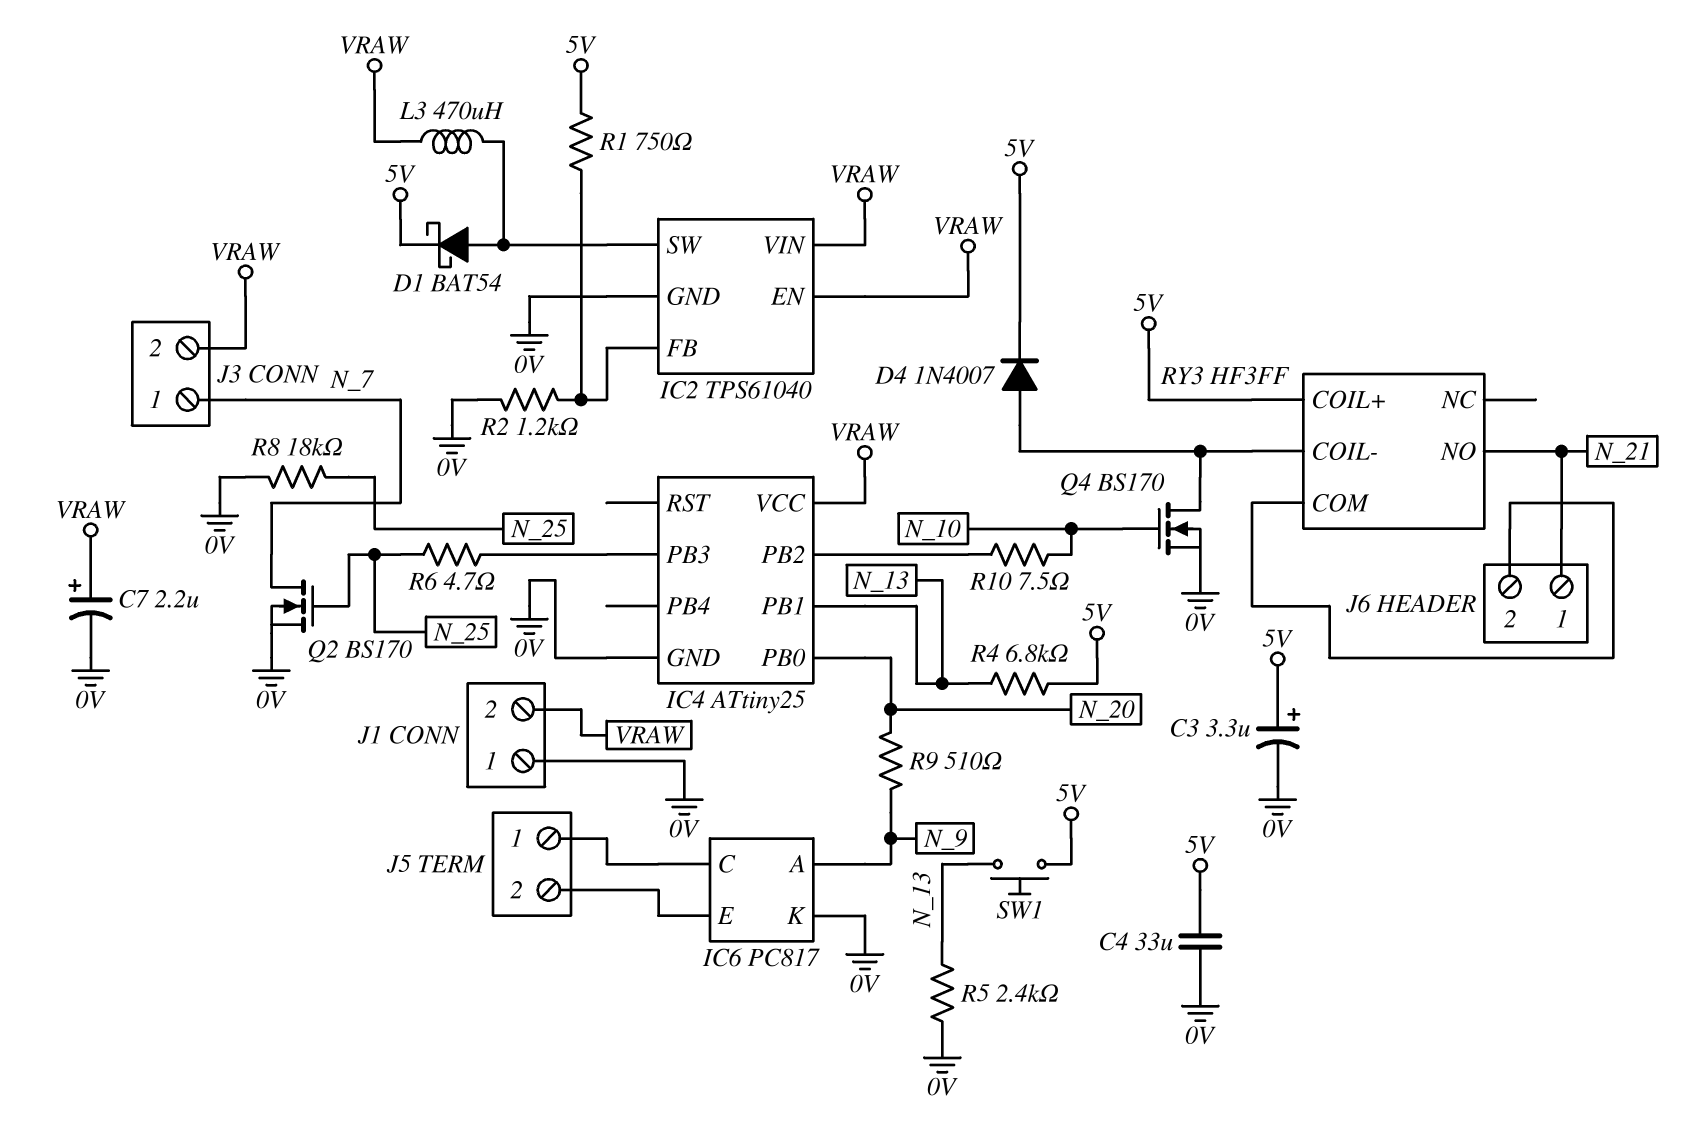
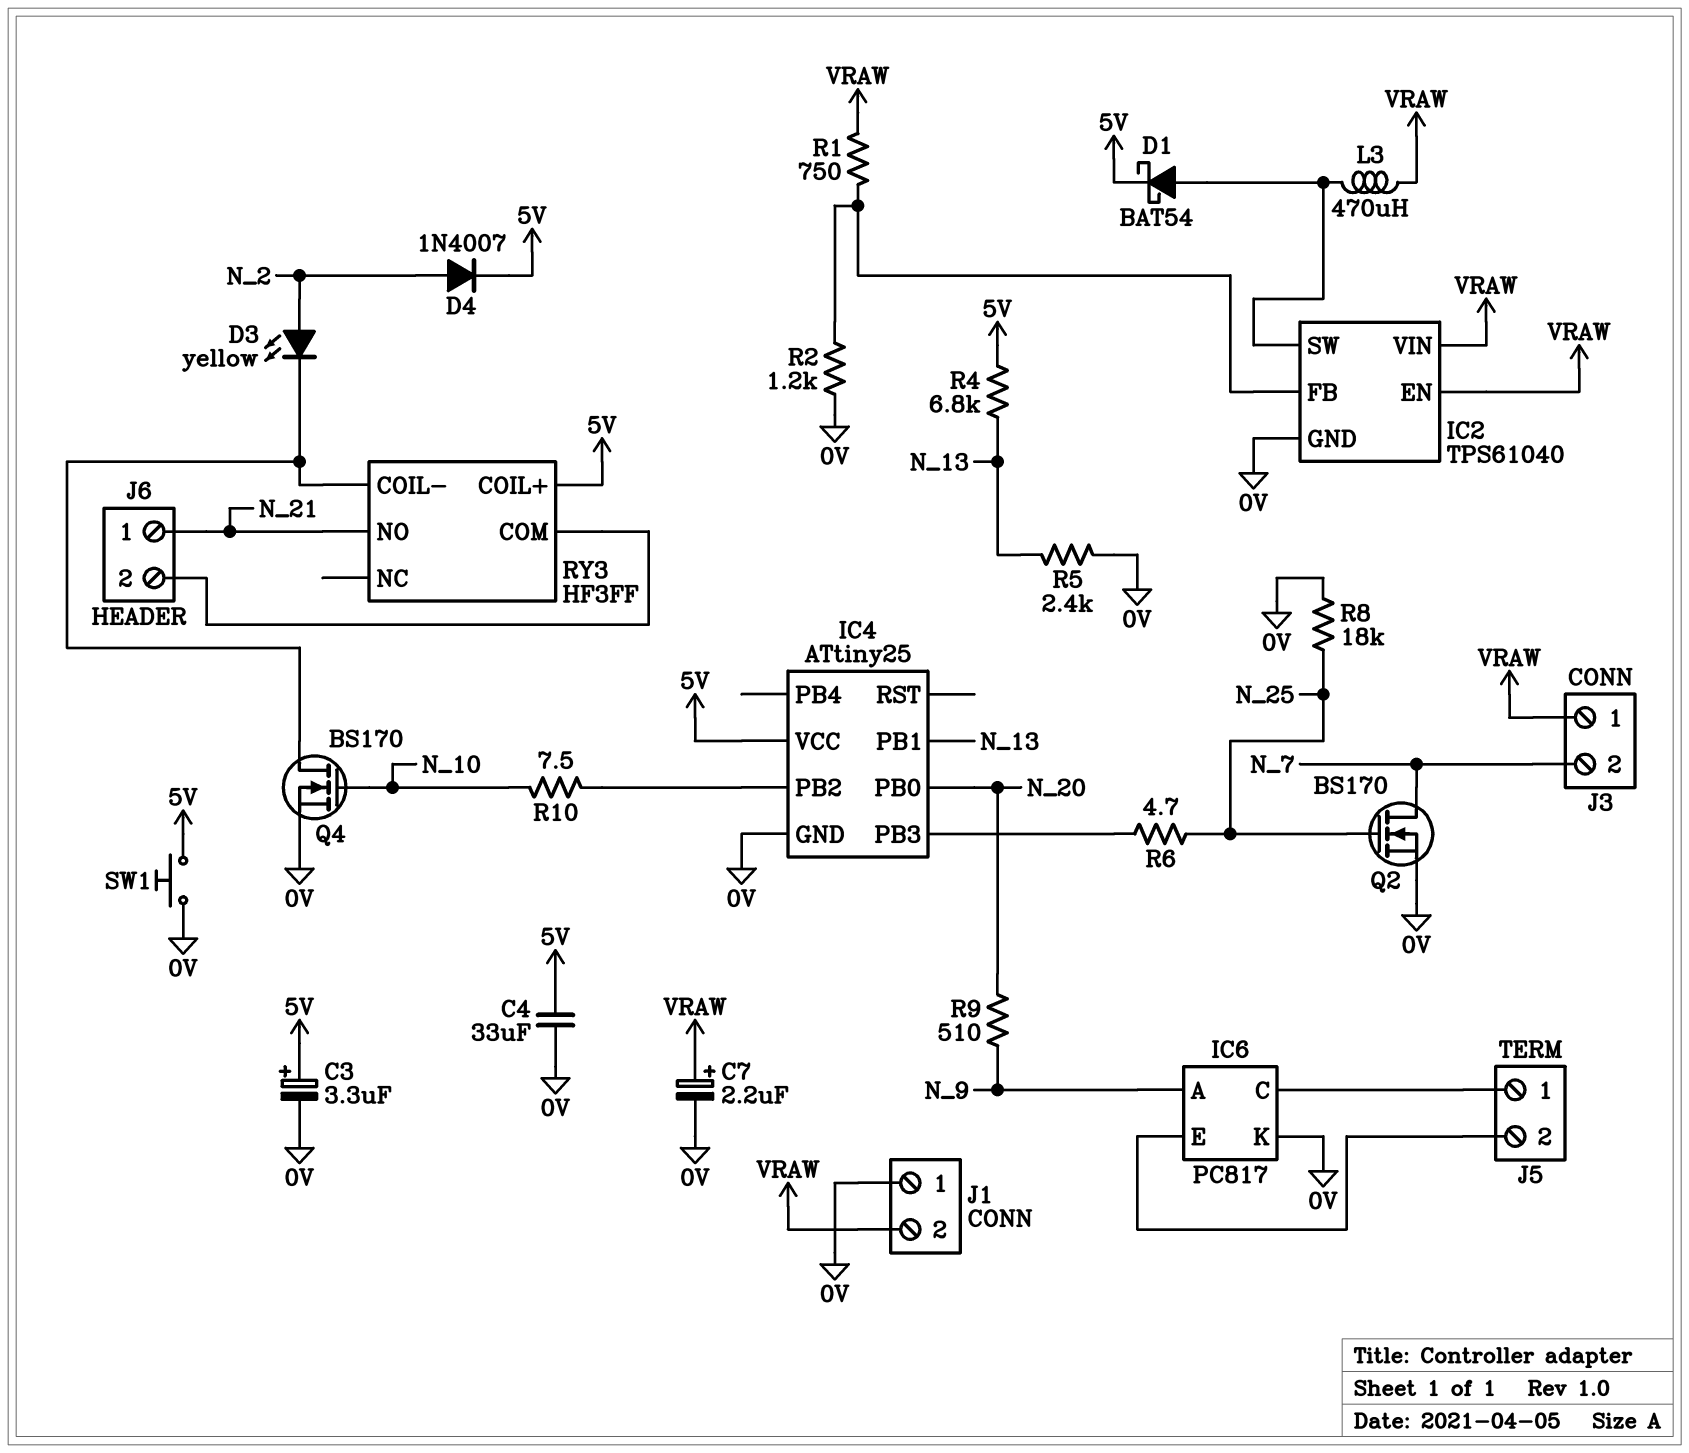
D3: none -> LED yellow (A N_2, K RY3/COIL-)
D4: diode 1N4007 (A RY3/COIL-, K 5V) -> diode 1N4007 (A N_2, K 5V)
IC4 pin VCC: VRAW -> 5V
J3 pin 1: N_7 -> VRAW
J3 pin 2: VRAW -> N_7
R1: 750 (5V, IC2/FB) -> 750 (IC2/FB, VRAW)
SW1: button (5V, N_13) -> button (0V, 5V)

